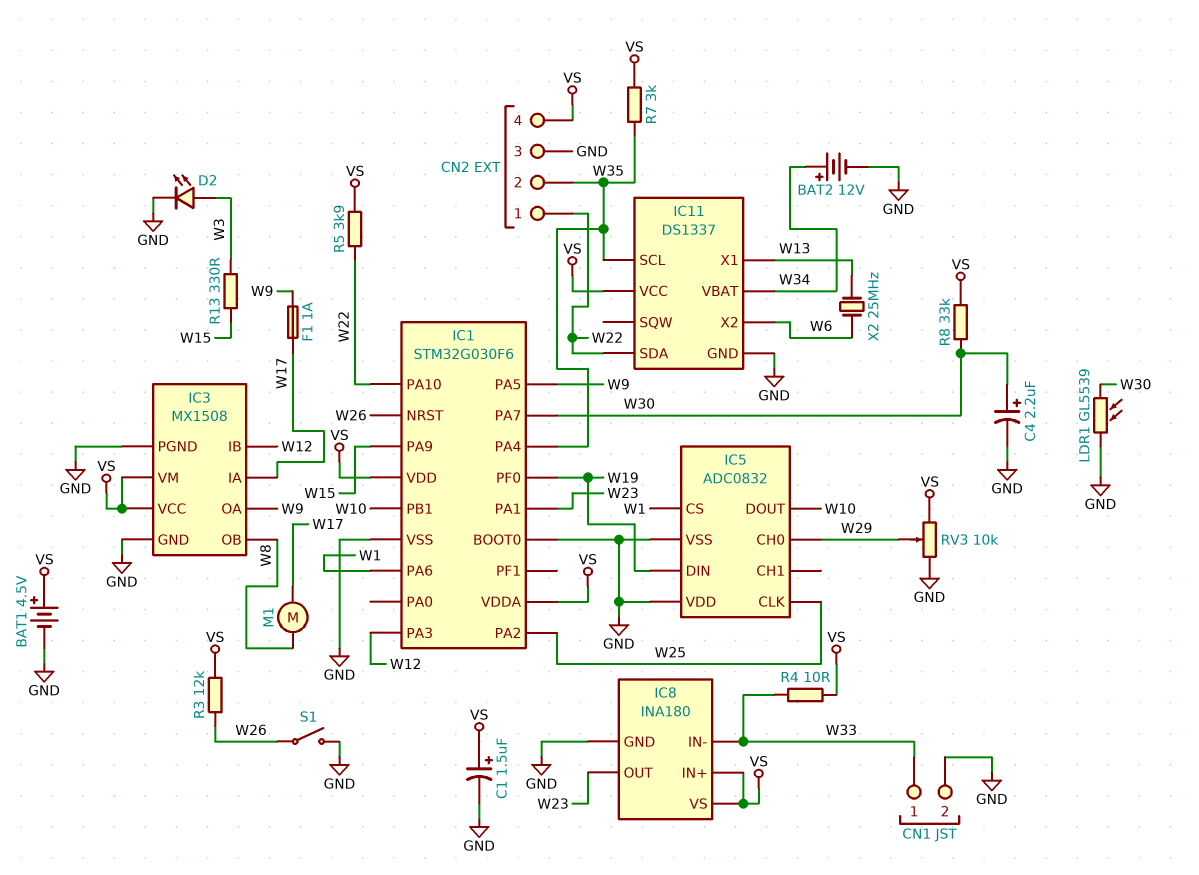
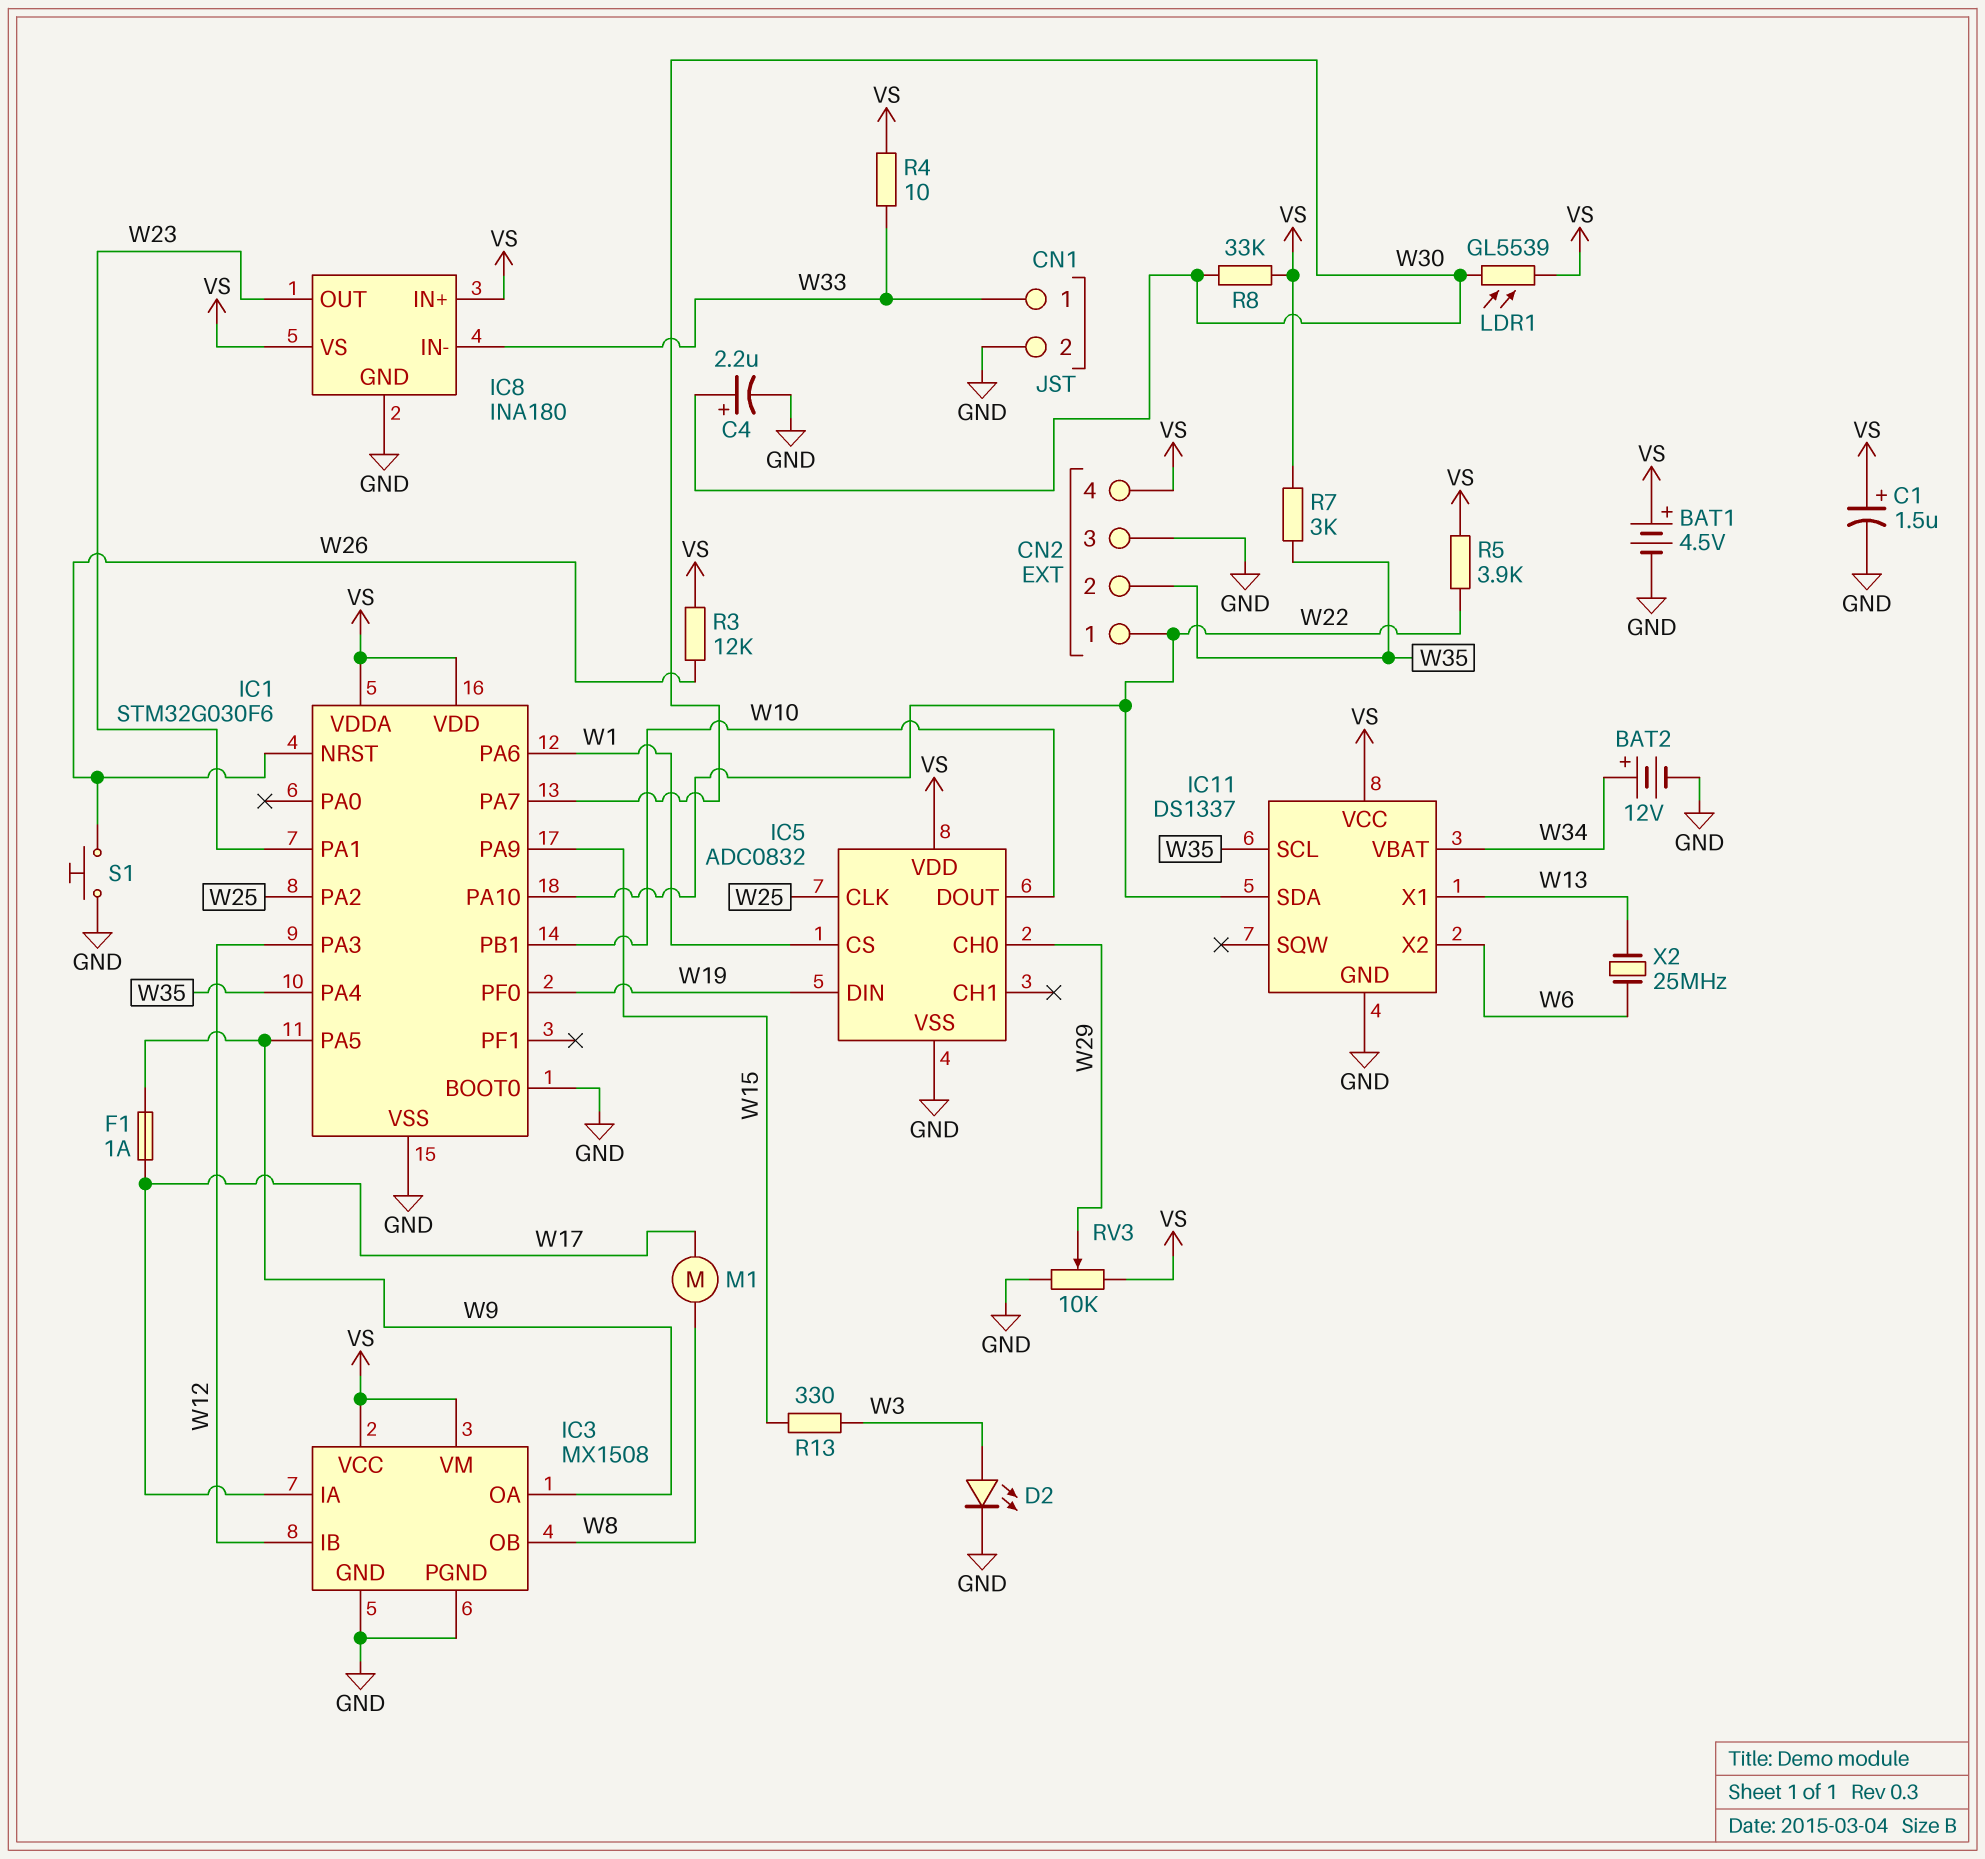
IC5 pin VDD: GND -> VS
LDR1: GL5539 (GND, W30) -> GL5539 (VS, W30)
S1: switch (GND, W26) -> button (GND, W26)

